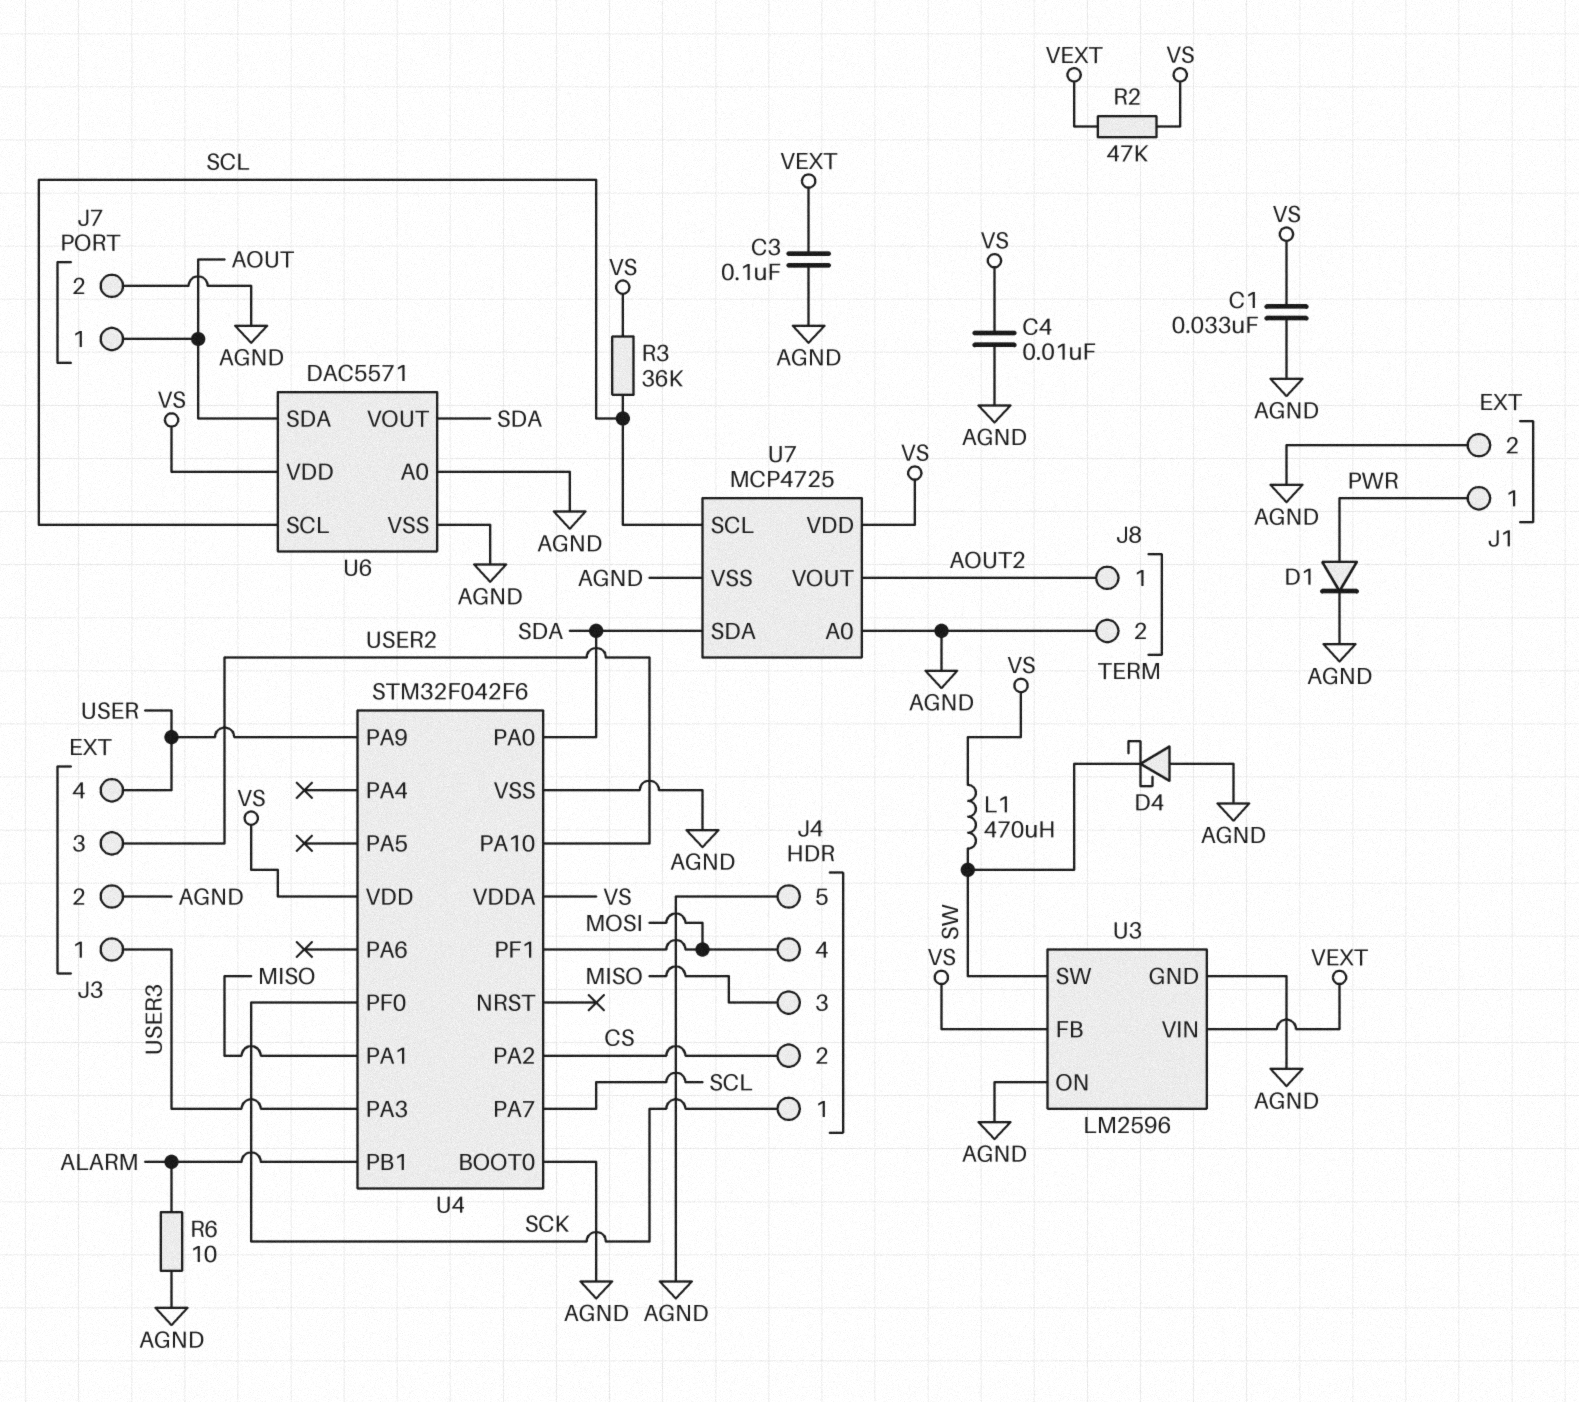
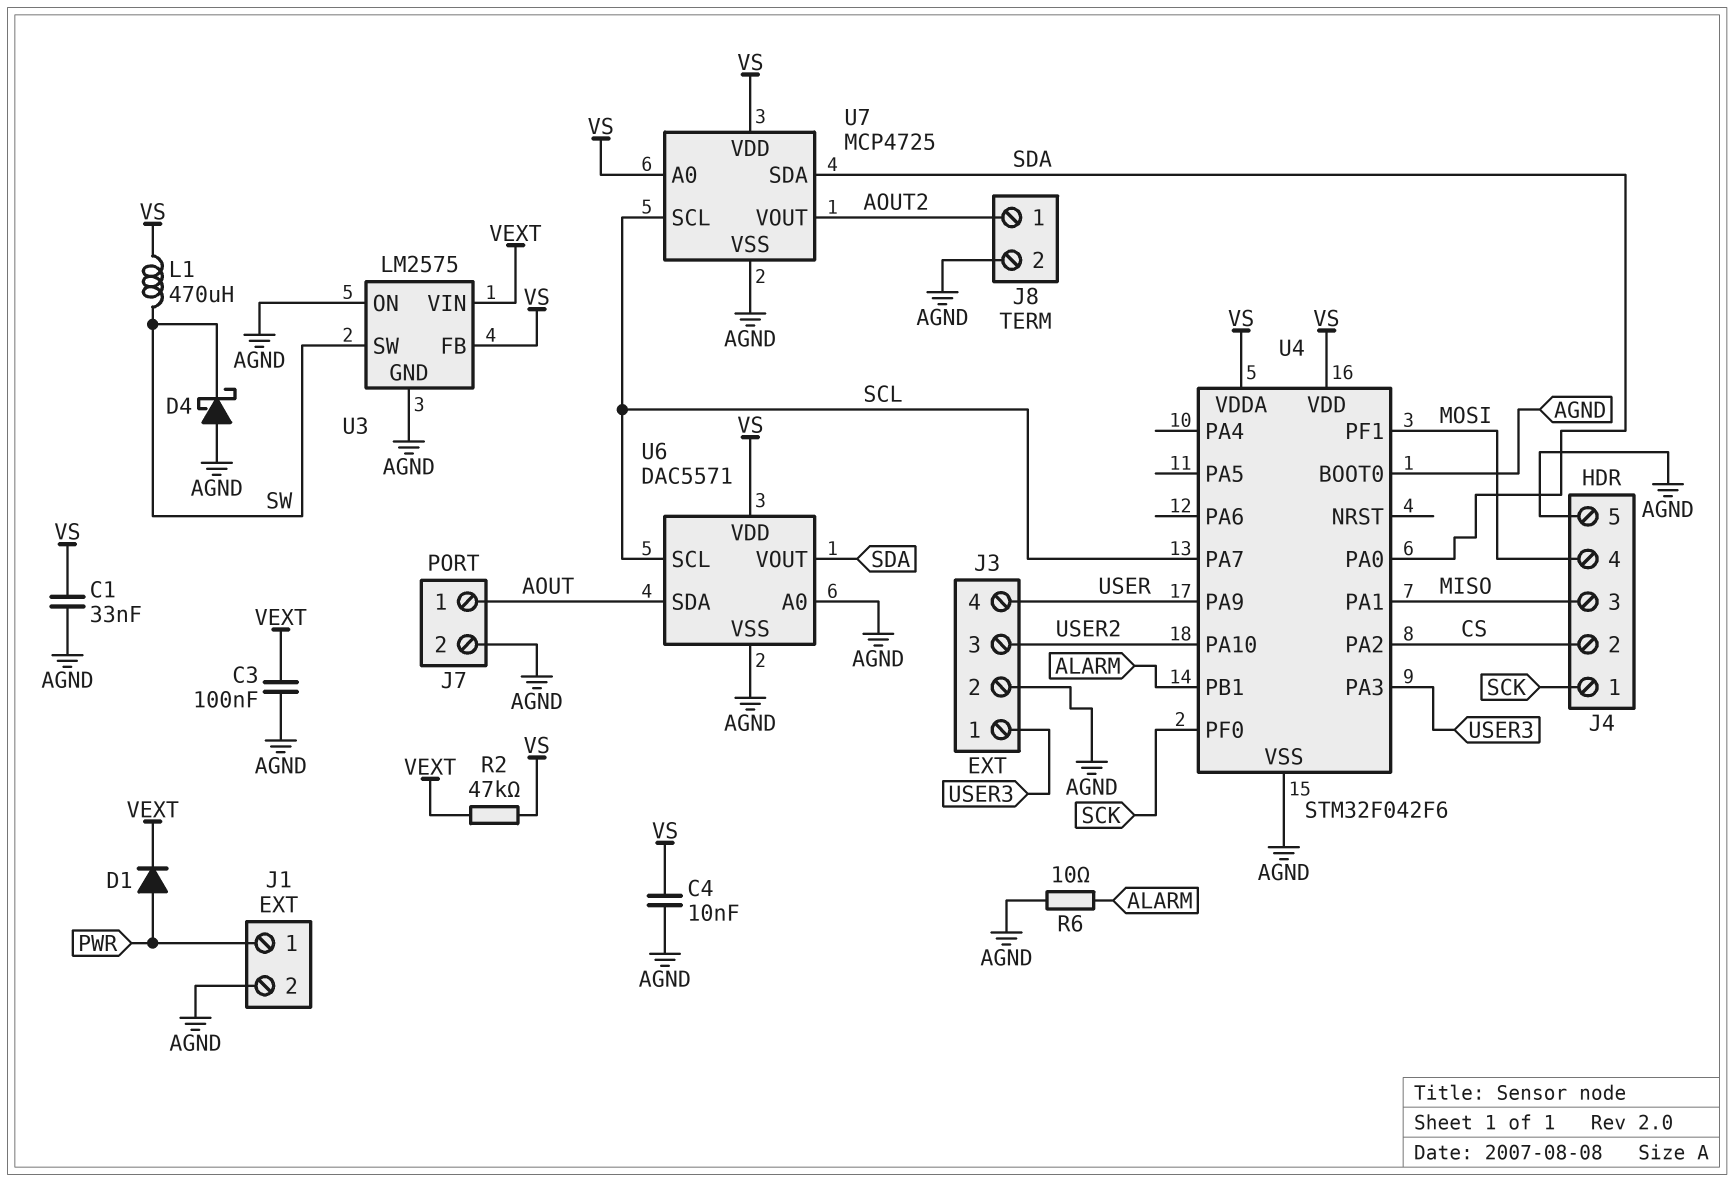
D1: diode (A PWR, K AGND) -> diode (A PWR, K VEXT)
R3: 36k (SCL, VS) -> none
U3: LM2596 -> LM2575
U7 pin A0: AGND -> VS

